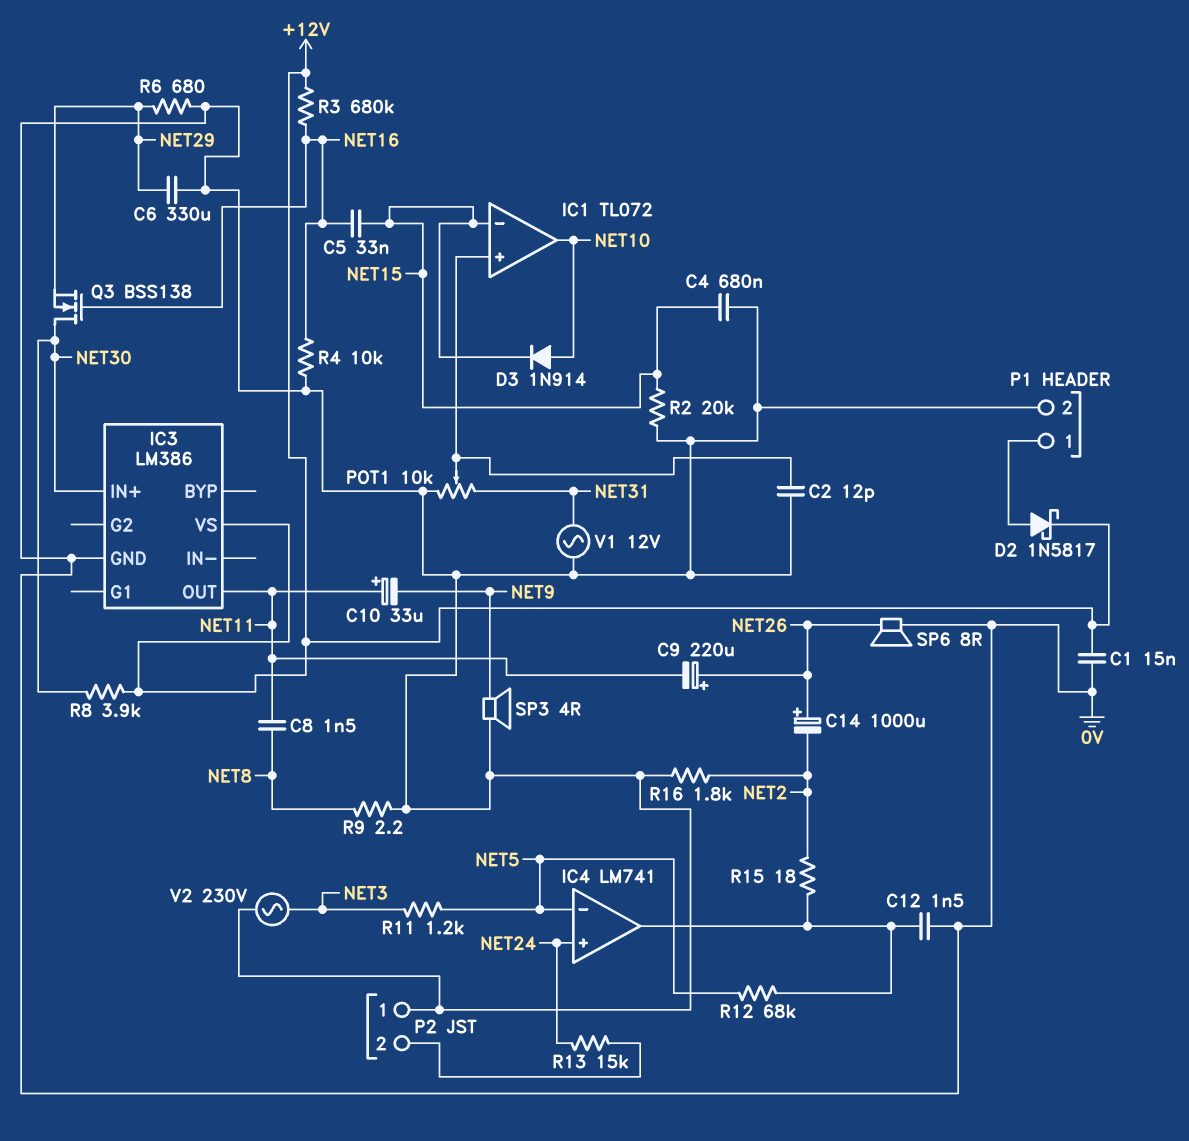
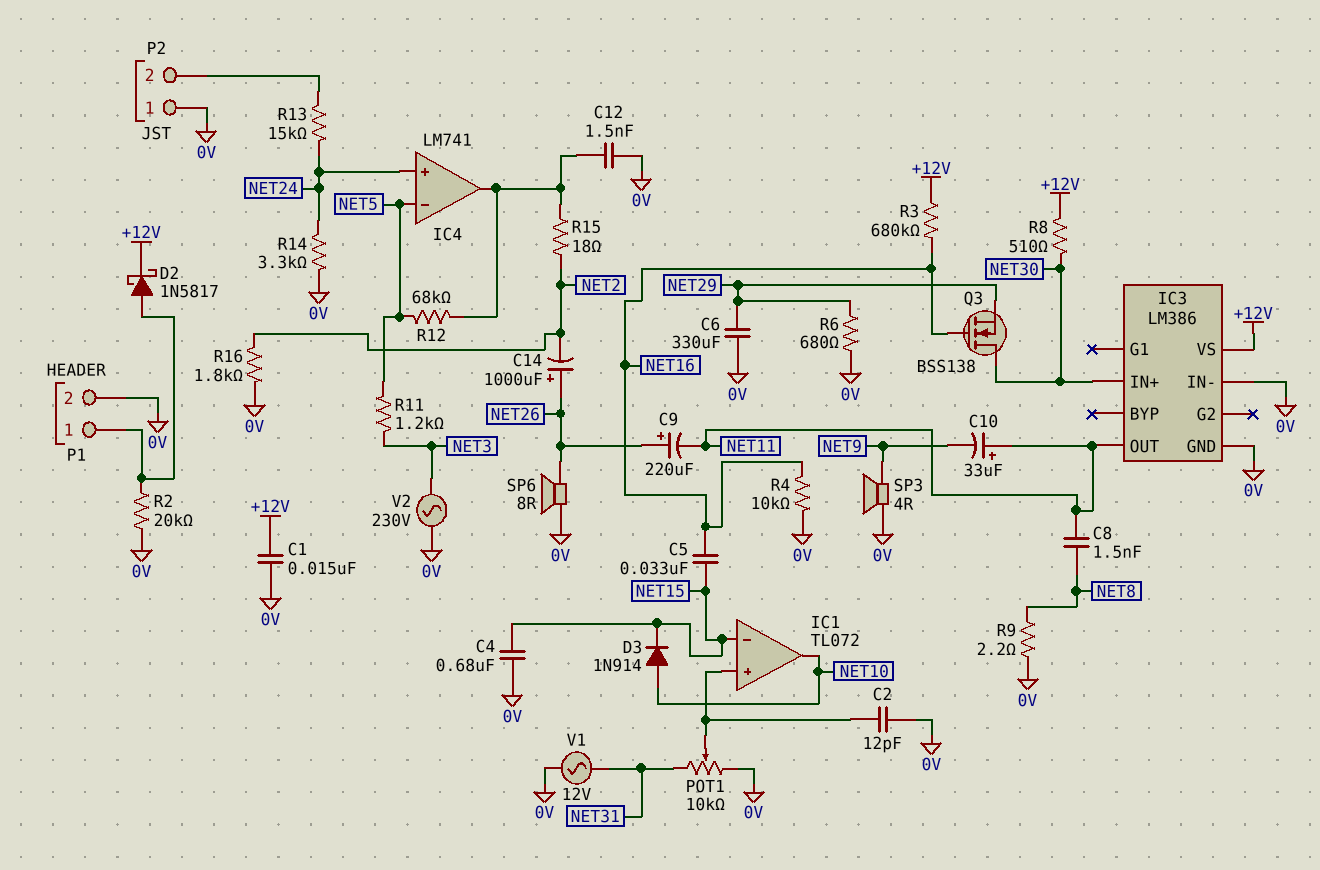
IC3 pin IN-: none -> 0V
R2: 20k (0V, NET15) -> 20k (0V, P1/1)
R8: 3.9k (+12V, NET30) -> 510 (+12V, NET30)
R14: none -> 3.3k (0V, NET24)

